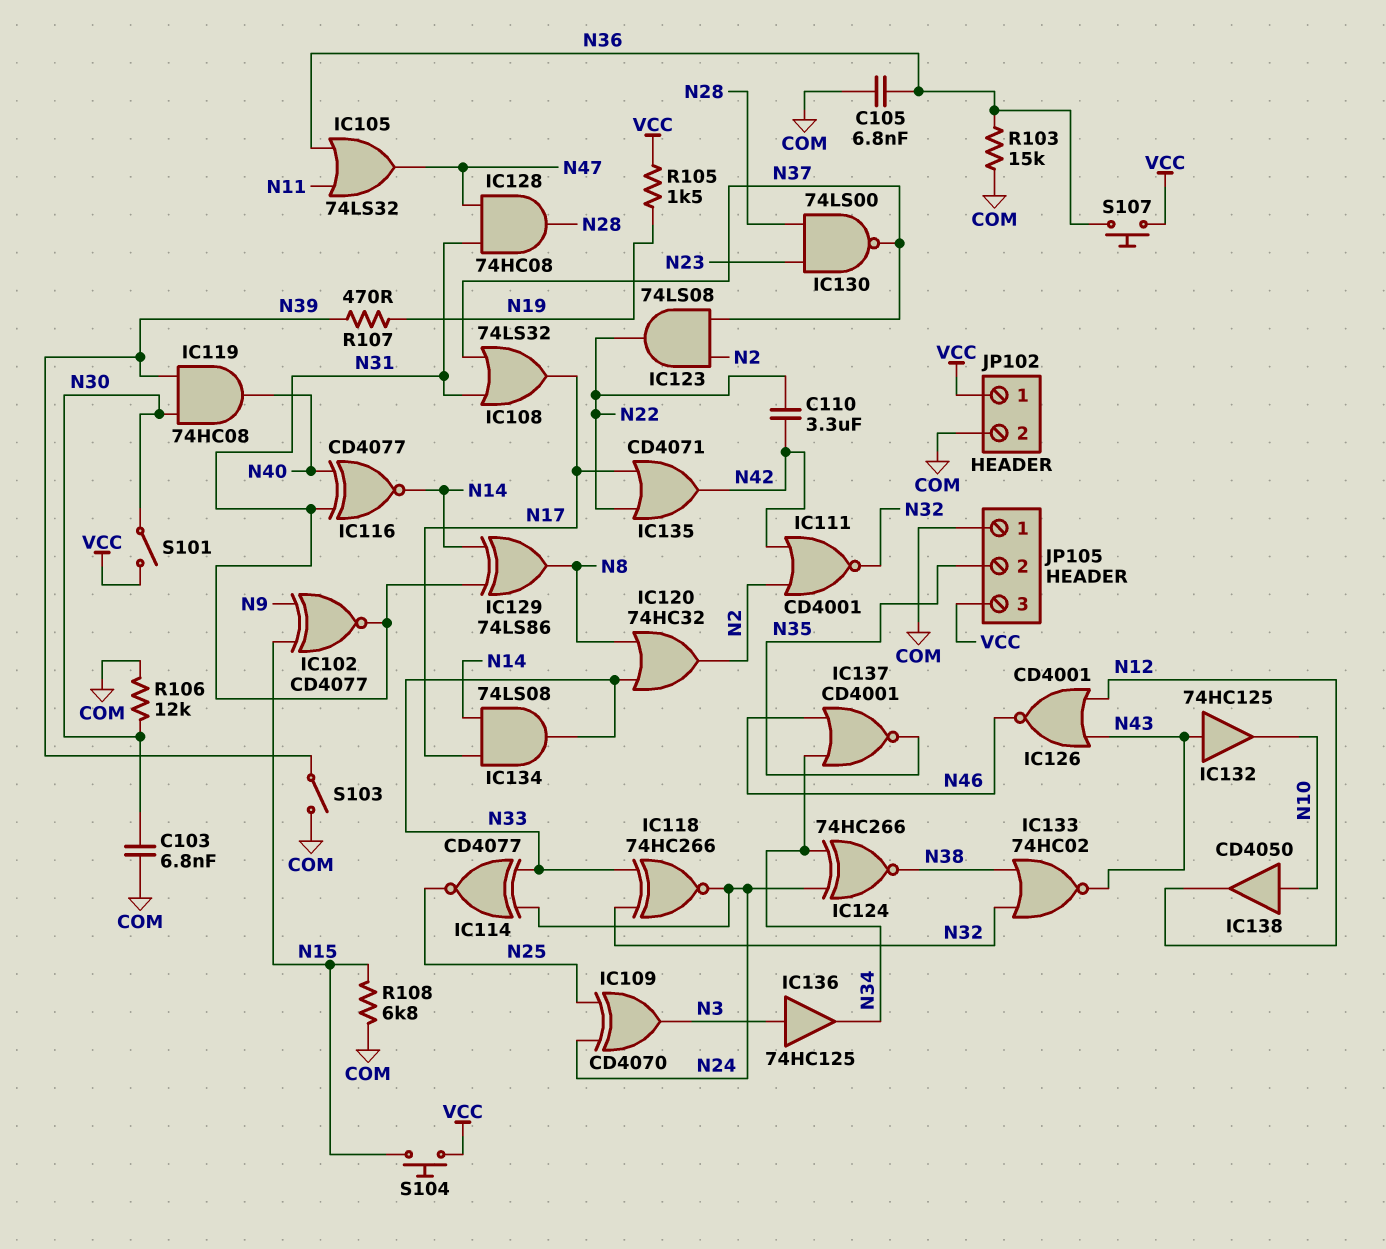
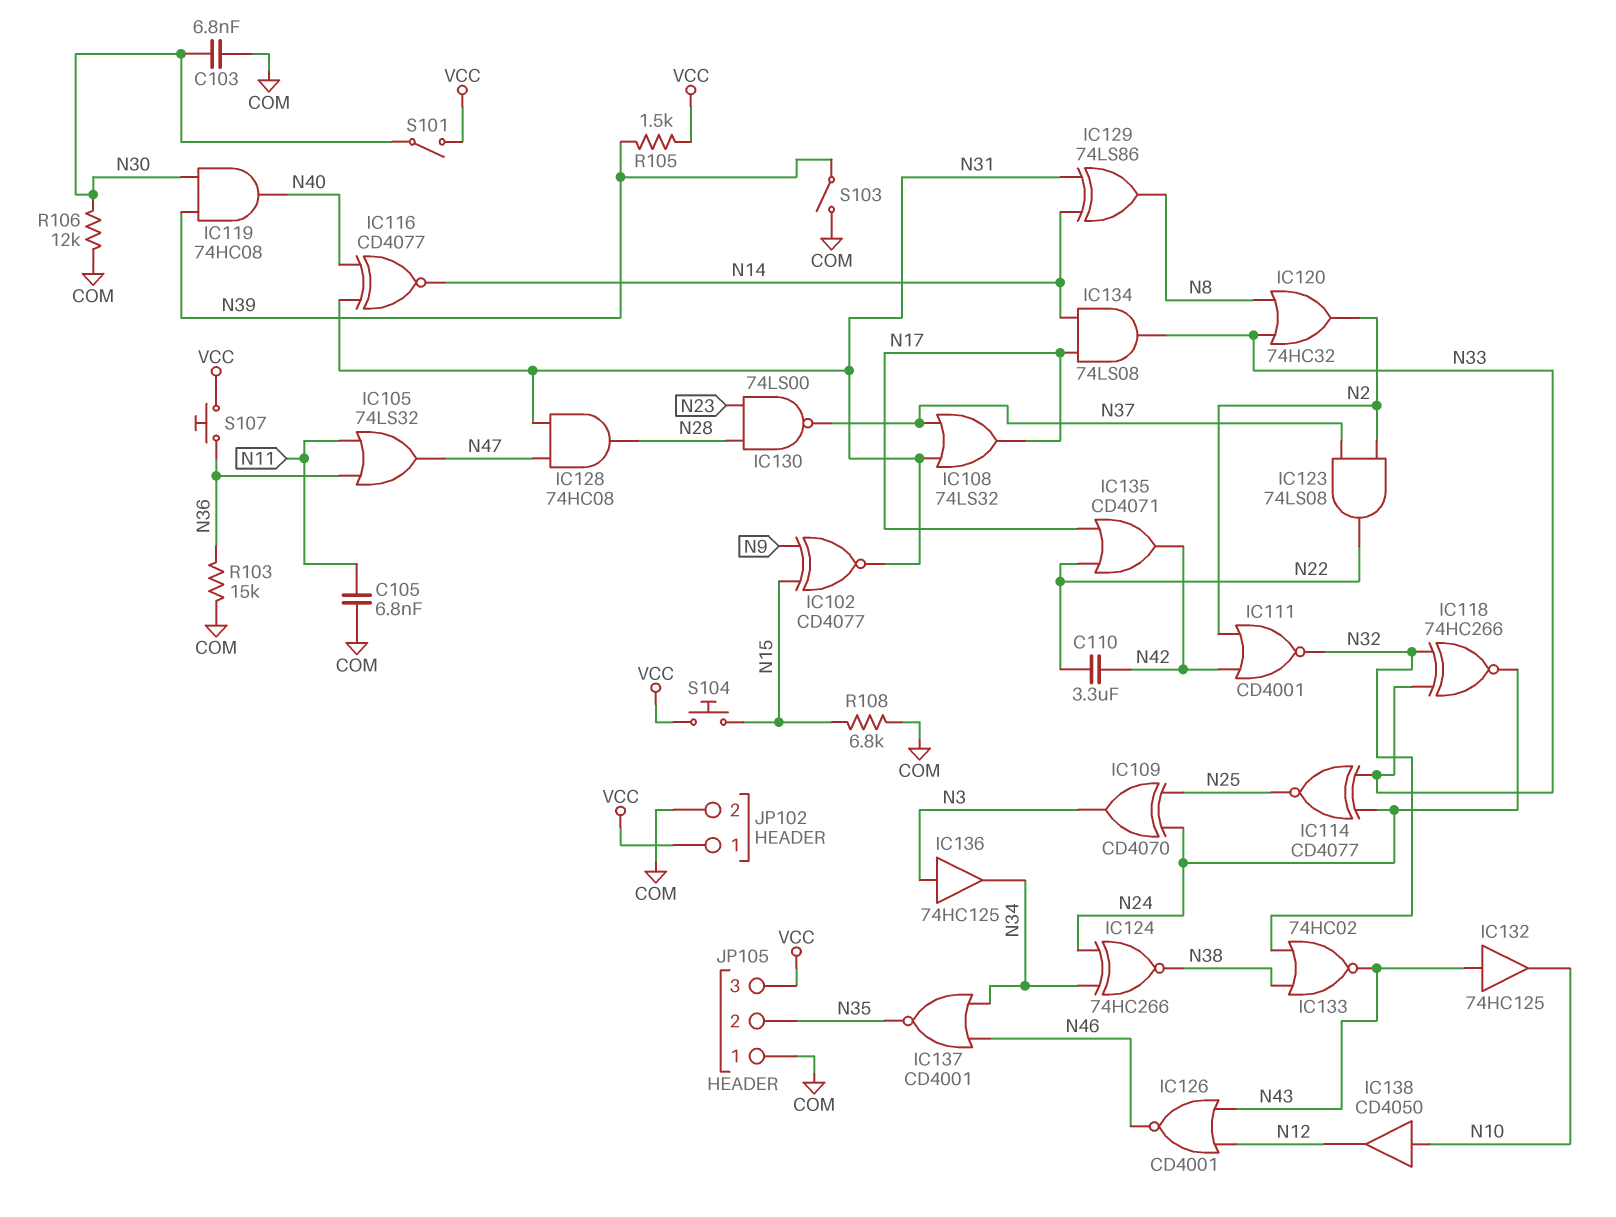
C105: 6.8nF (COM, N36) -> 6.8nF (COM, N11)
R105: 1.5k (N19, VCC) -> 1.5k (N39, VCC)
R107: 470 (N19, N39) -> none

